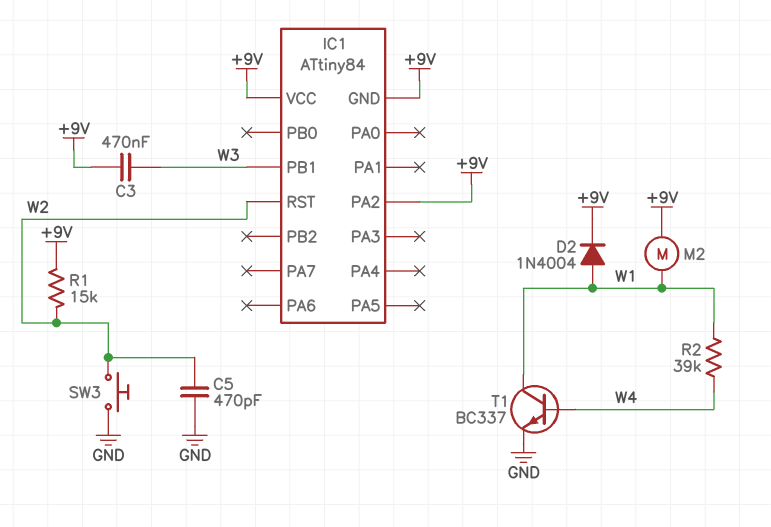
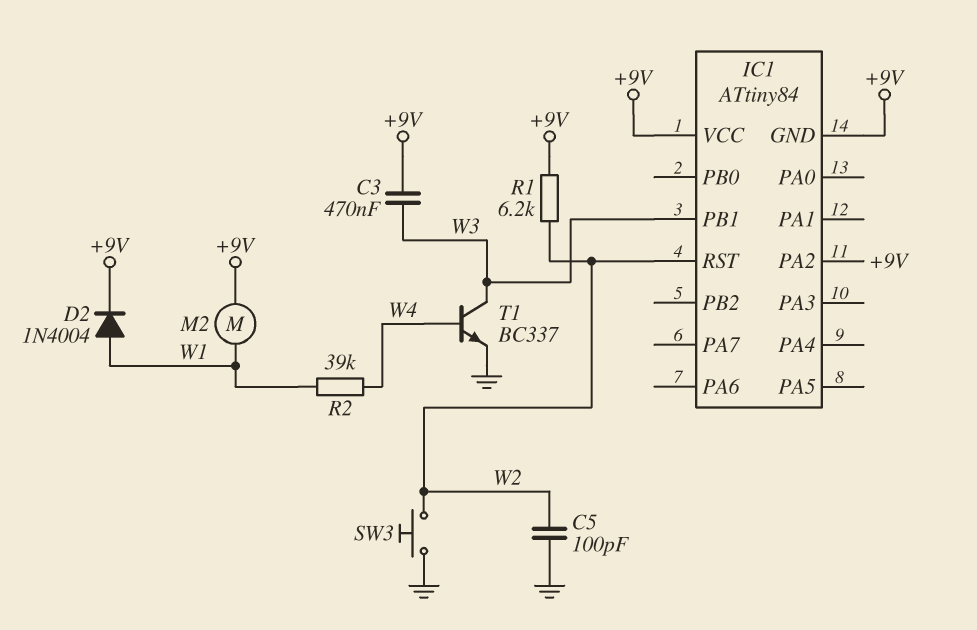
C5: 470pF (GND, W2) -> 100pF (GND, W2)
R1: 15k (+9V, W2) -> 6.2k (+9V, W2)
T1: NPN BC337 (B W4, C W1, E GND) -> NPN BC337 (B W4, C W3, E GND)

